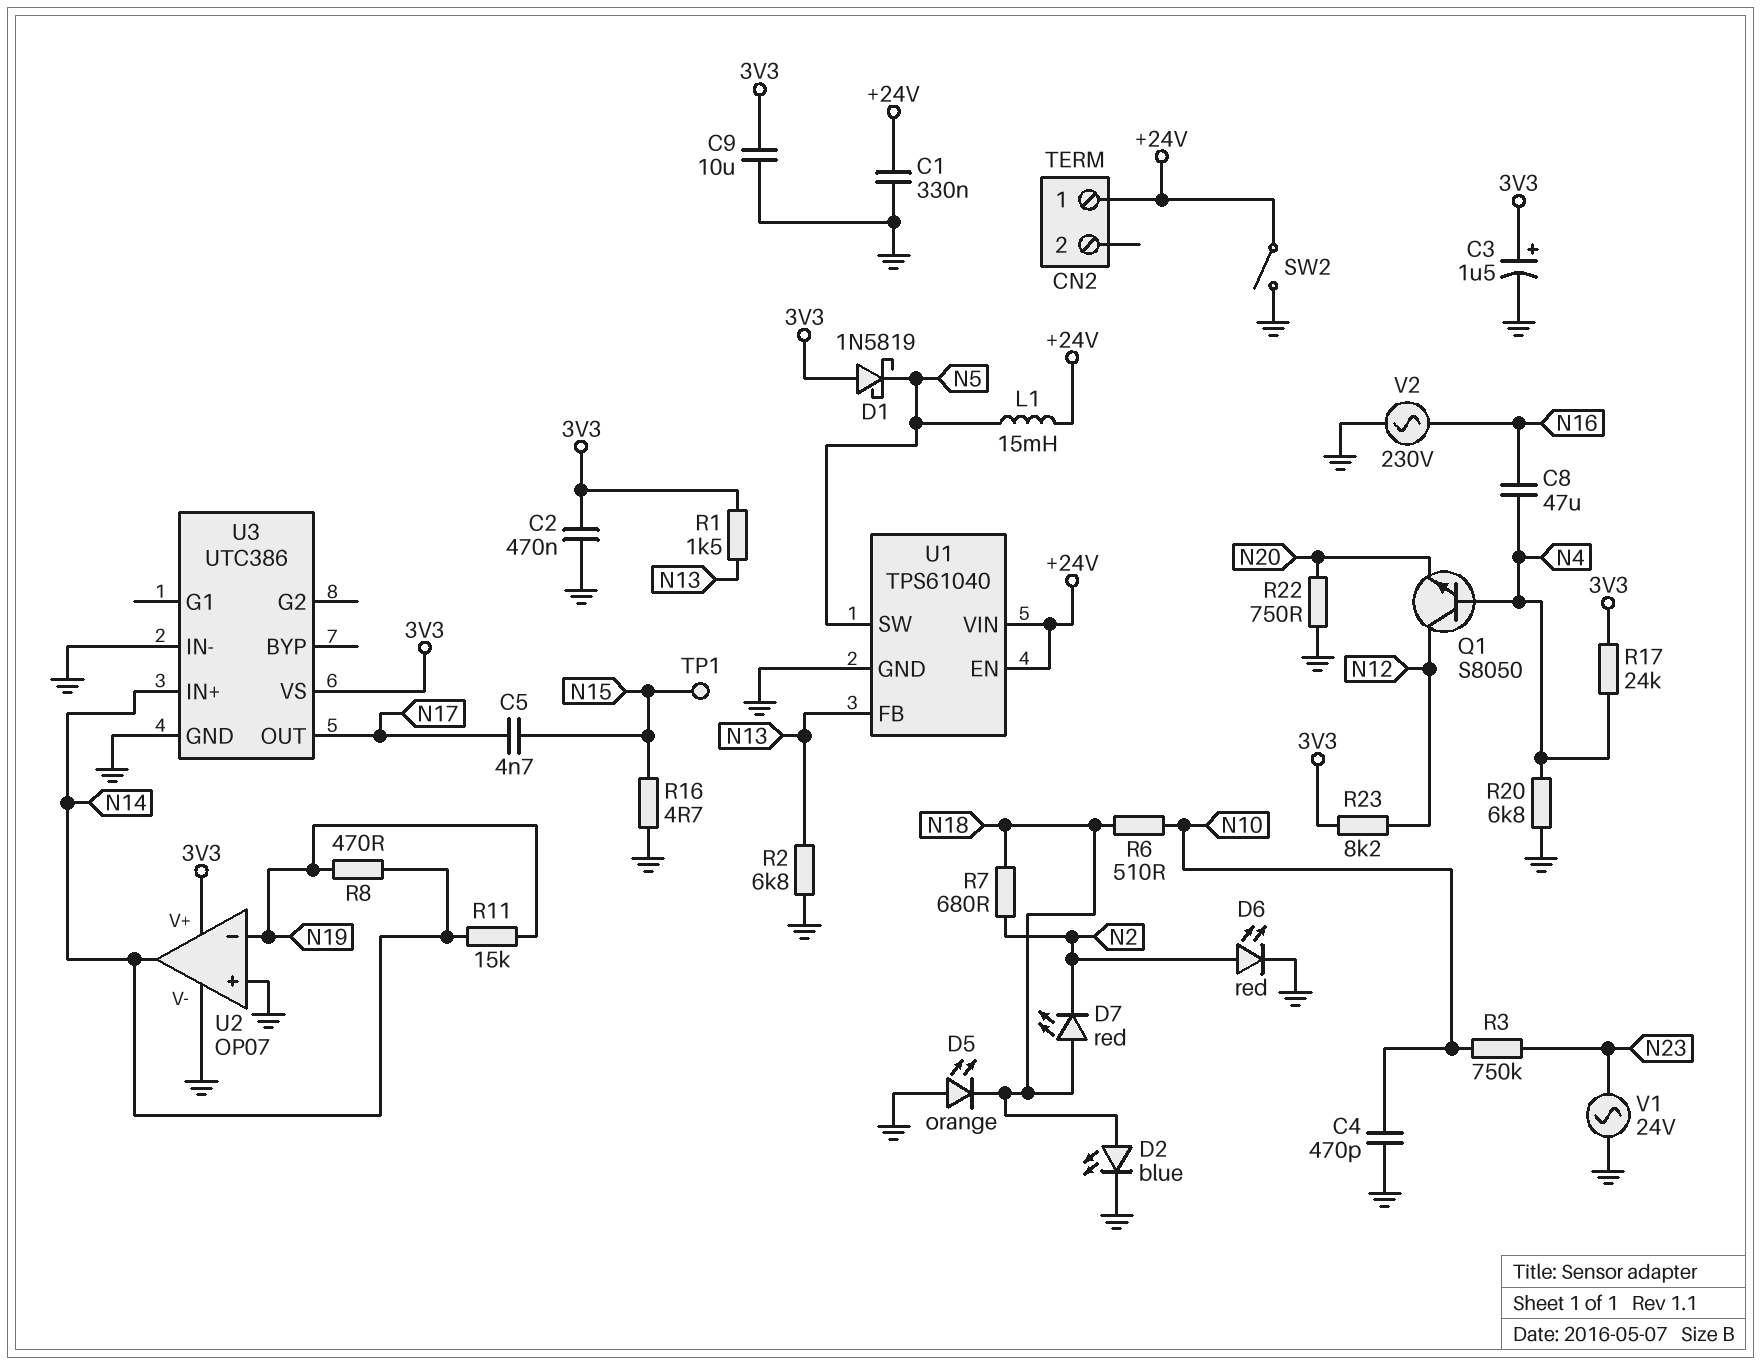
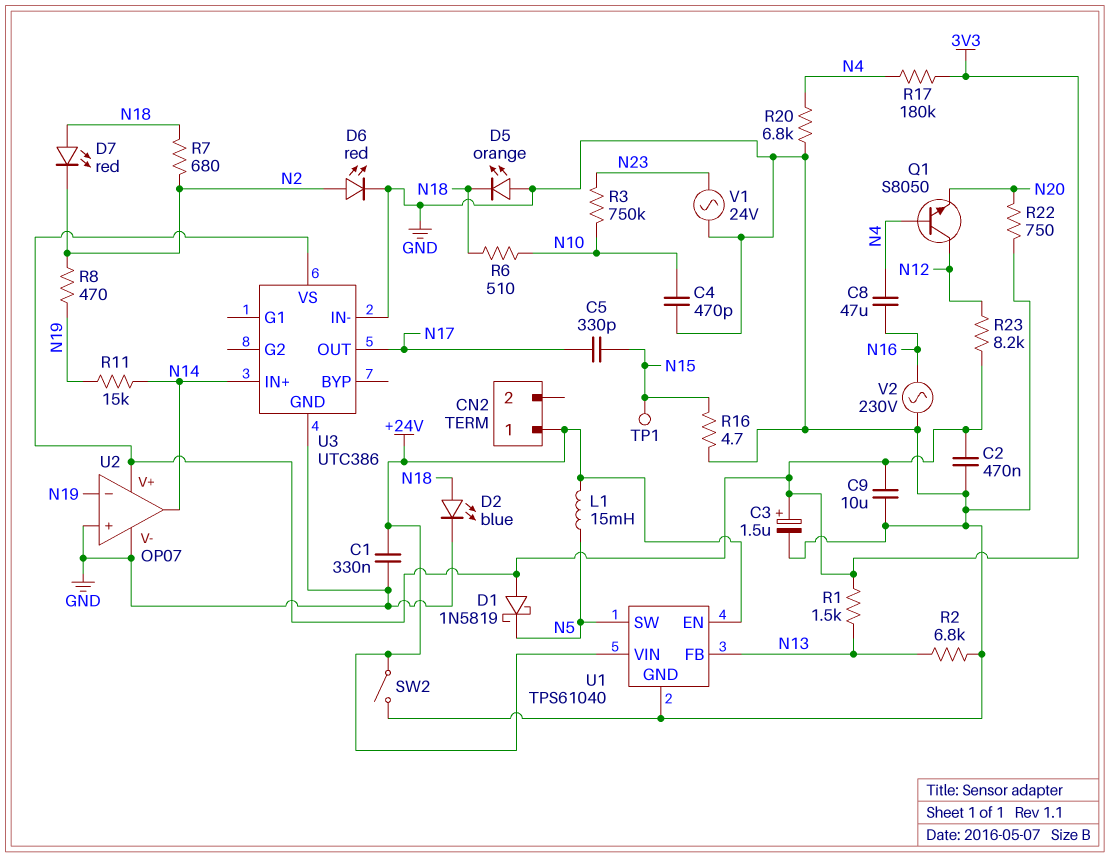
C5: 4.7nF (N15, N17) -> 330pF (N15, N17)
R8: 470 (N14, N19) -> 470 (N2, N19)
R17: 24k (3V3, N4) -> 180k (3V3, N4)

